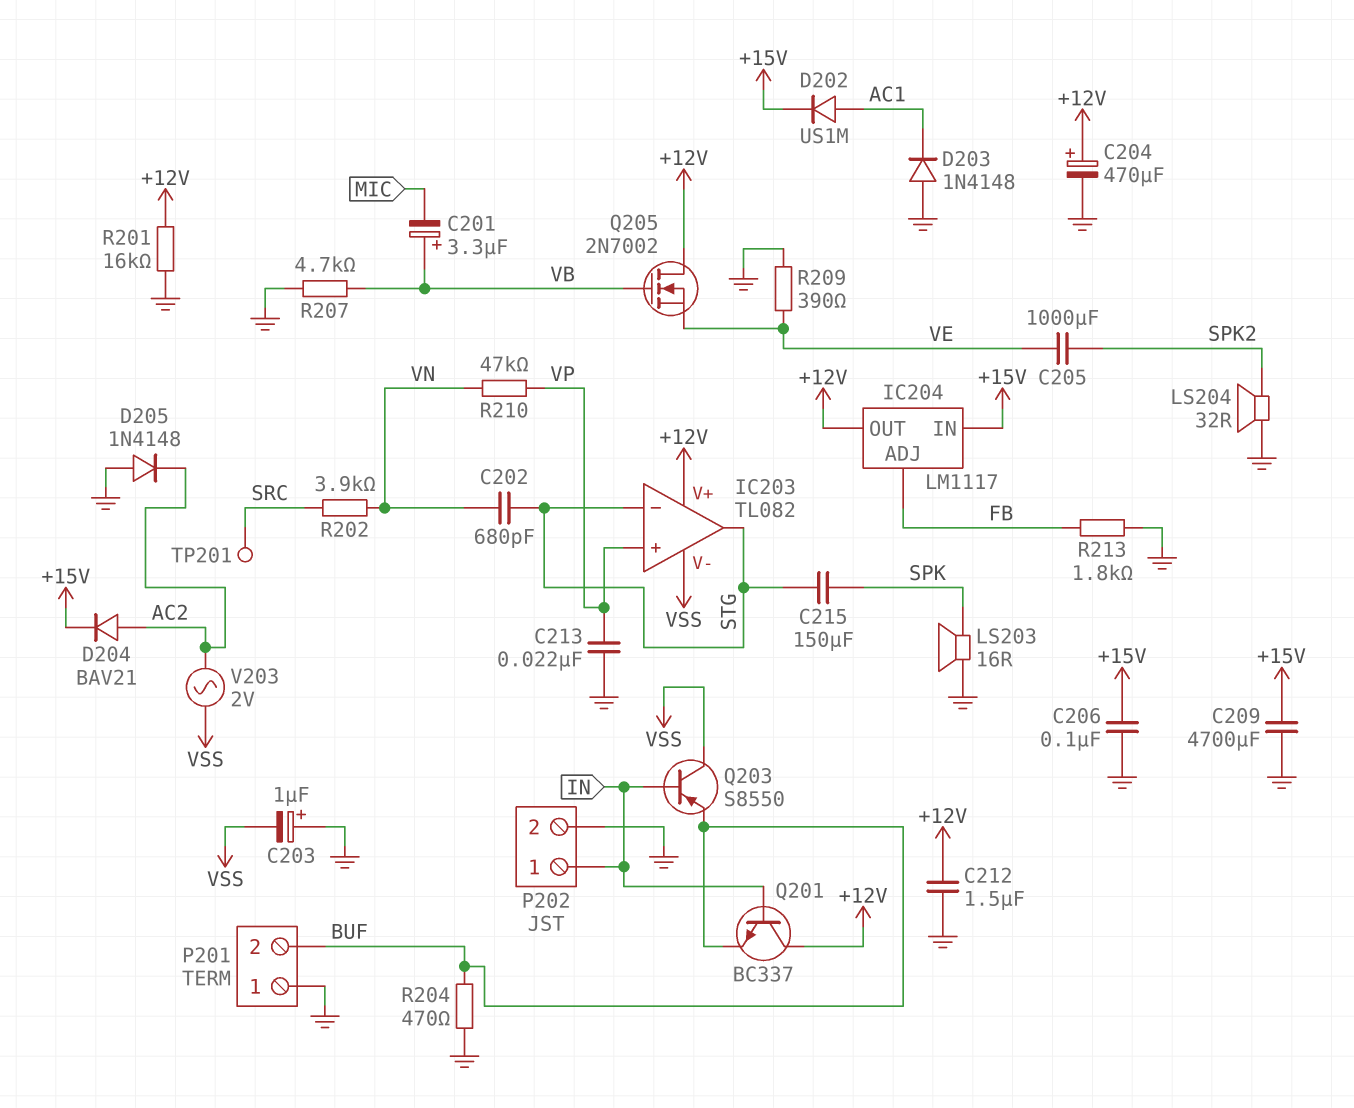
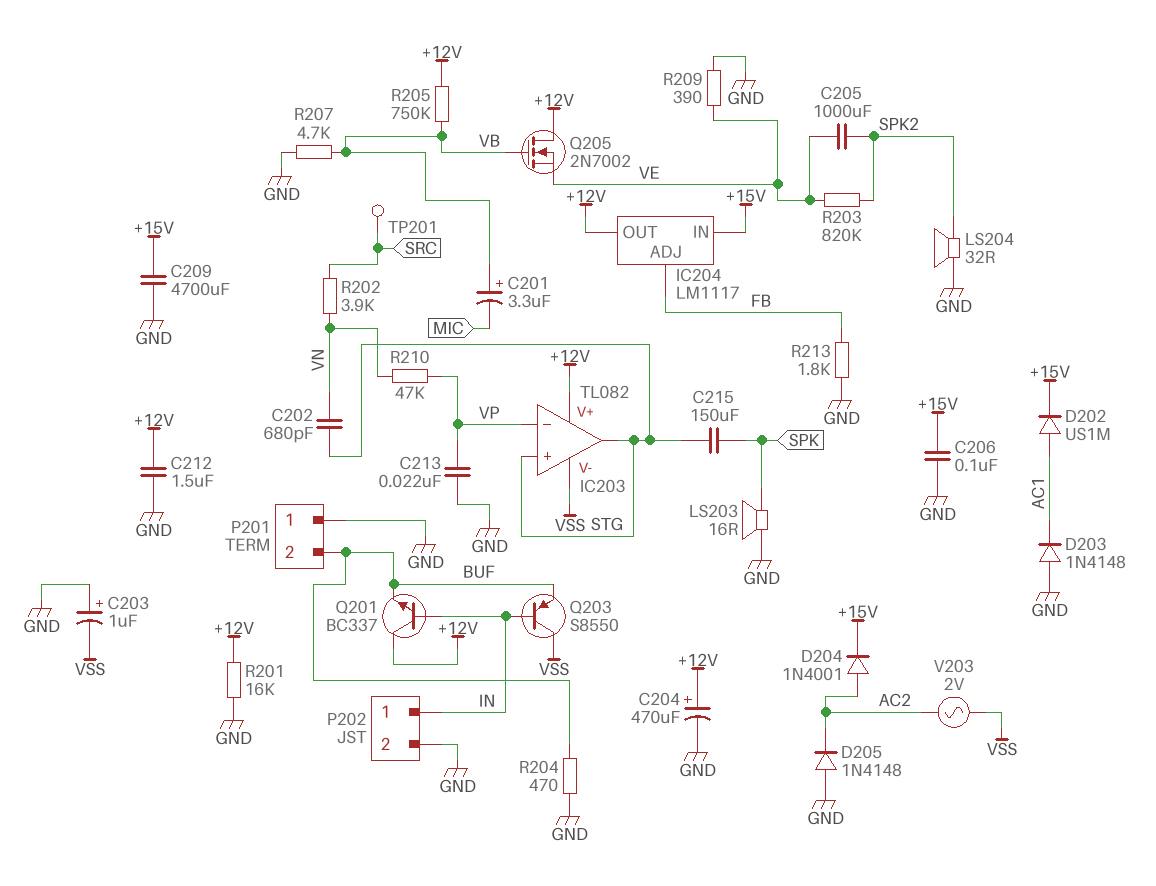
D204: diode BAV21 (A AC2, K +15V) -> diode 1N4001 (A AC2, K +15V)
IC203 pin in+: VP -> STG
IC203 pin in-: STG -> VP
R203: none -> 820k (SPK2, VE)
R205: none -> 750k (+12V, VB)

